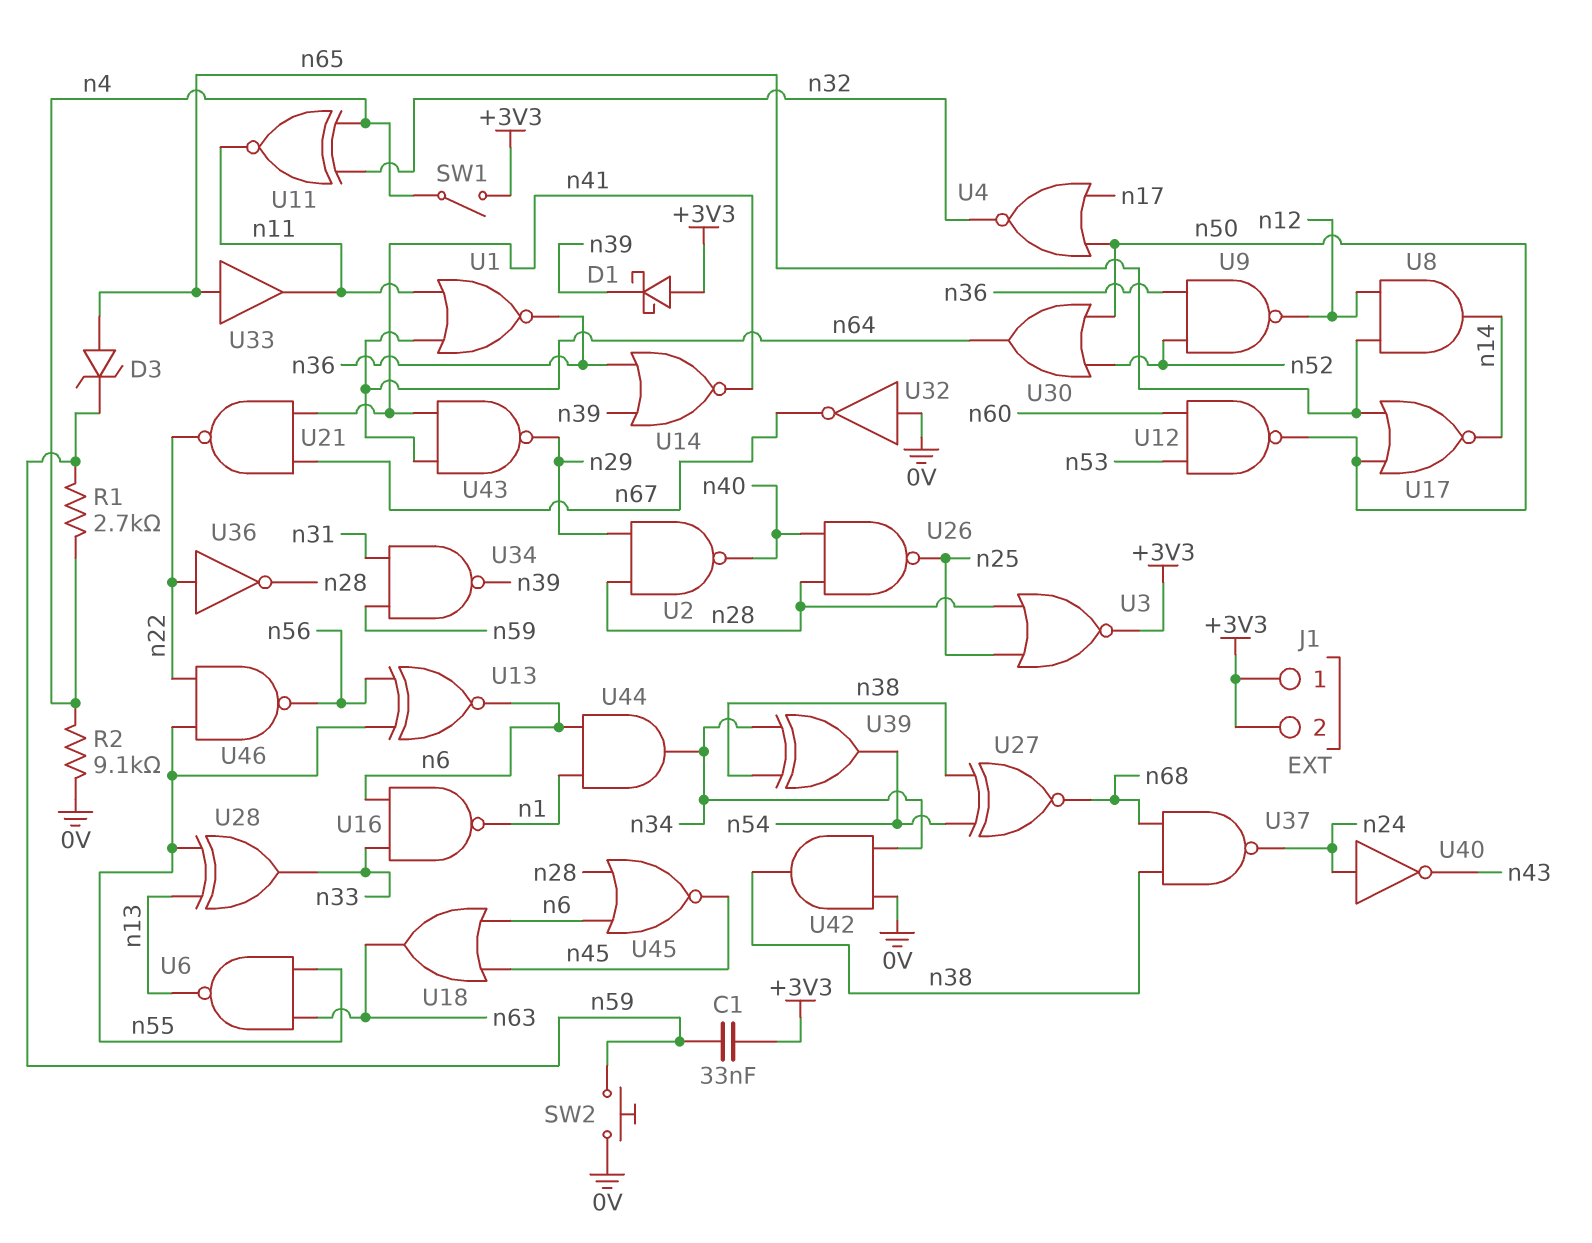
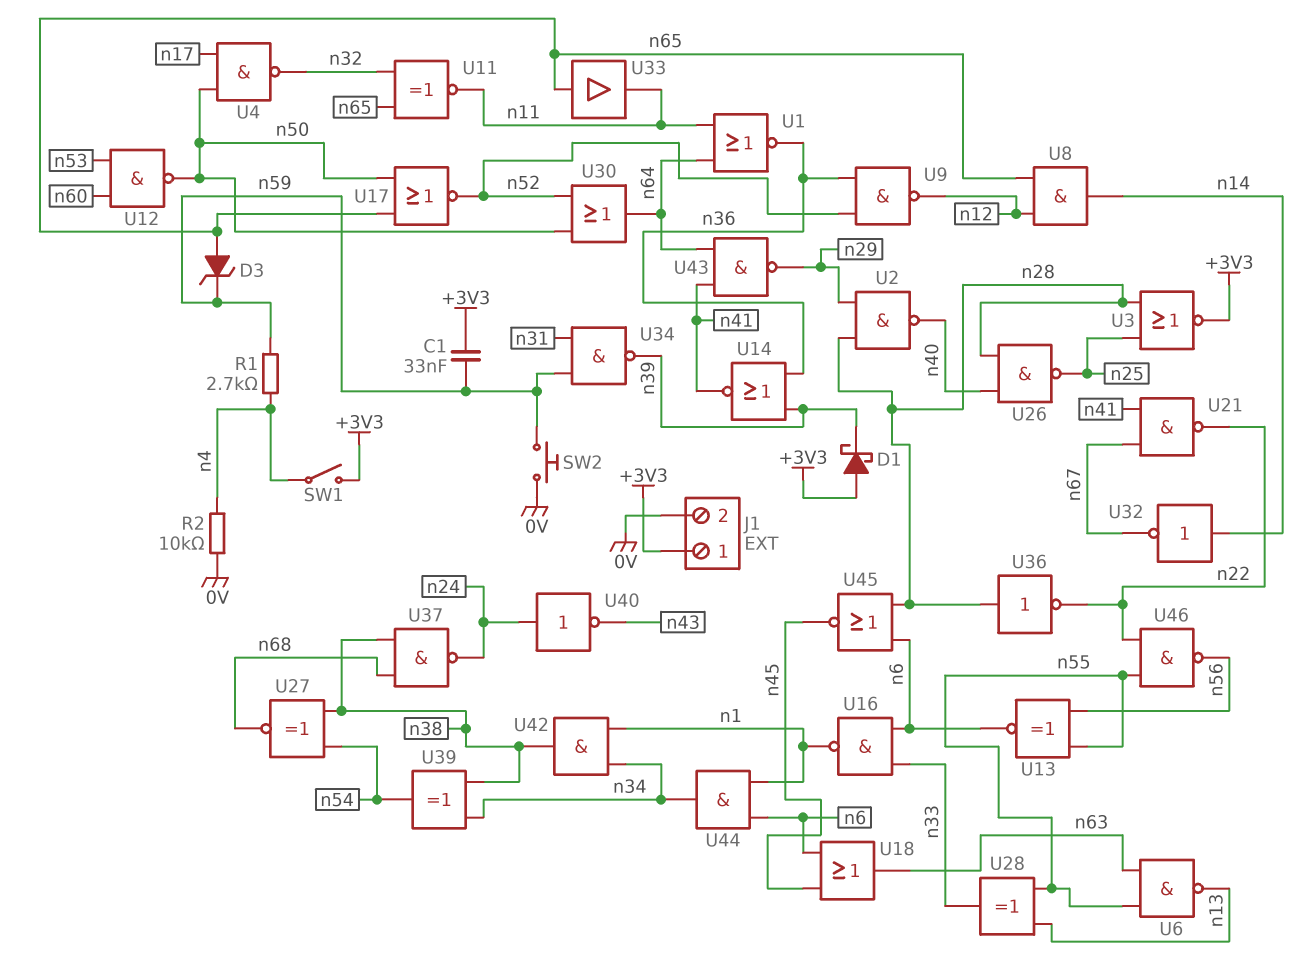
J1 pin 2: +3V3 -> 0V
R2: 9.1k (0V, n4) -> 10k (0V, n4)
U4: NOR (in n17, in n50, out n32) -> NAND (in n17, in n50, out n32)
U11: XNOR (in n4, in n32, out n11) -> XNOR (in n32, in n65, out n11)
U17: NOR (in n50, in n65, out n14) -> NOR (in n50, in n65, out n52)
U32: NOT (in 0V, out n67) -> NOT (in n14, out n67)
U36: NOT (in n22, out n28) -> NOT (in n28, out n22)
U42: AND (in 0V, in n34, out n38) -> AND (in n1, in n34, out n38)

